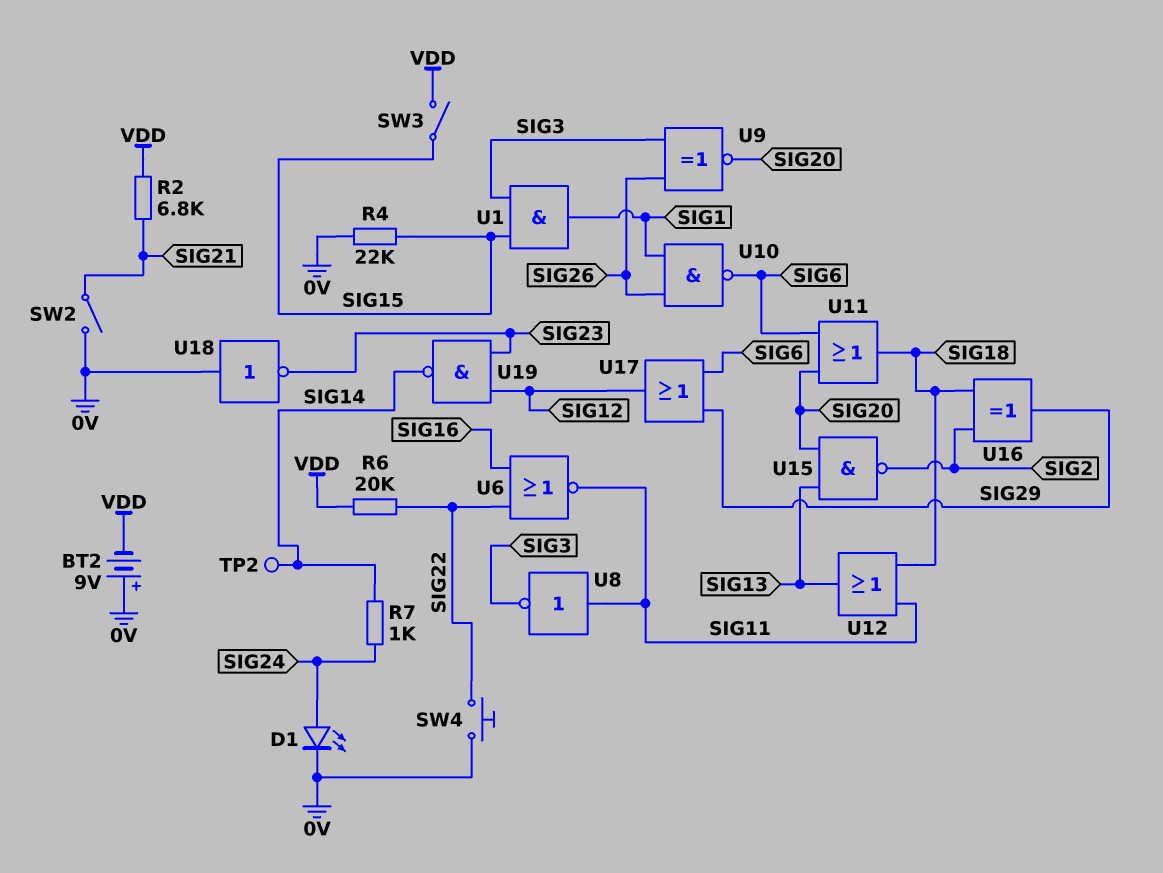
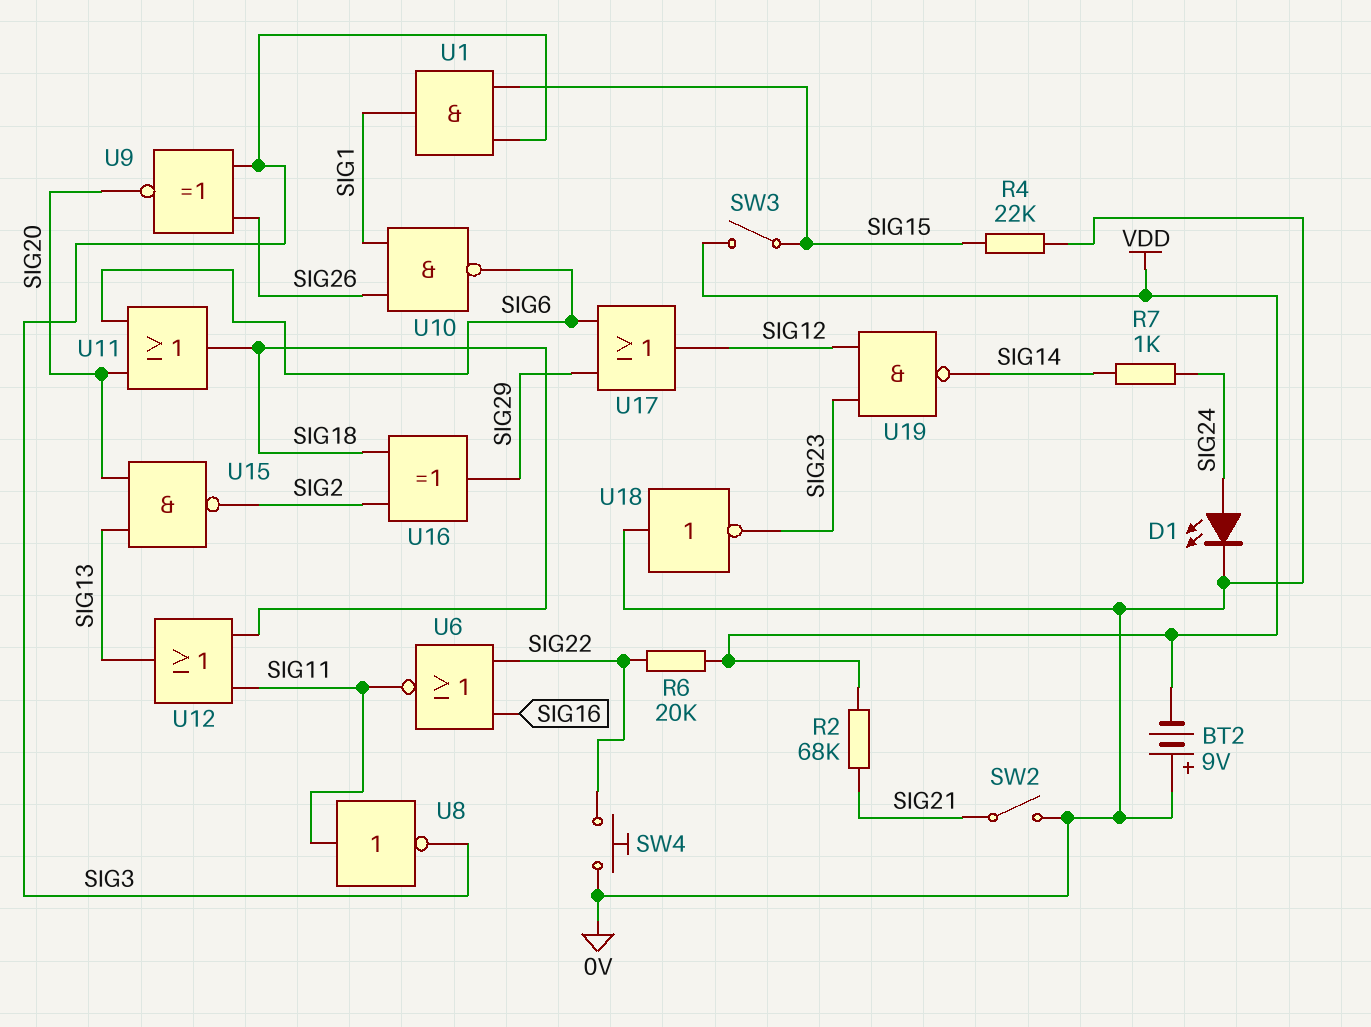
R2: 6.8k (SIG21, VDD) -> 68k (SIG21, VDD)
TP2: test point (SIG14) -> none

